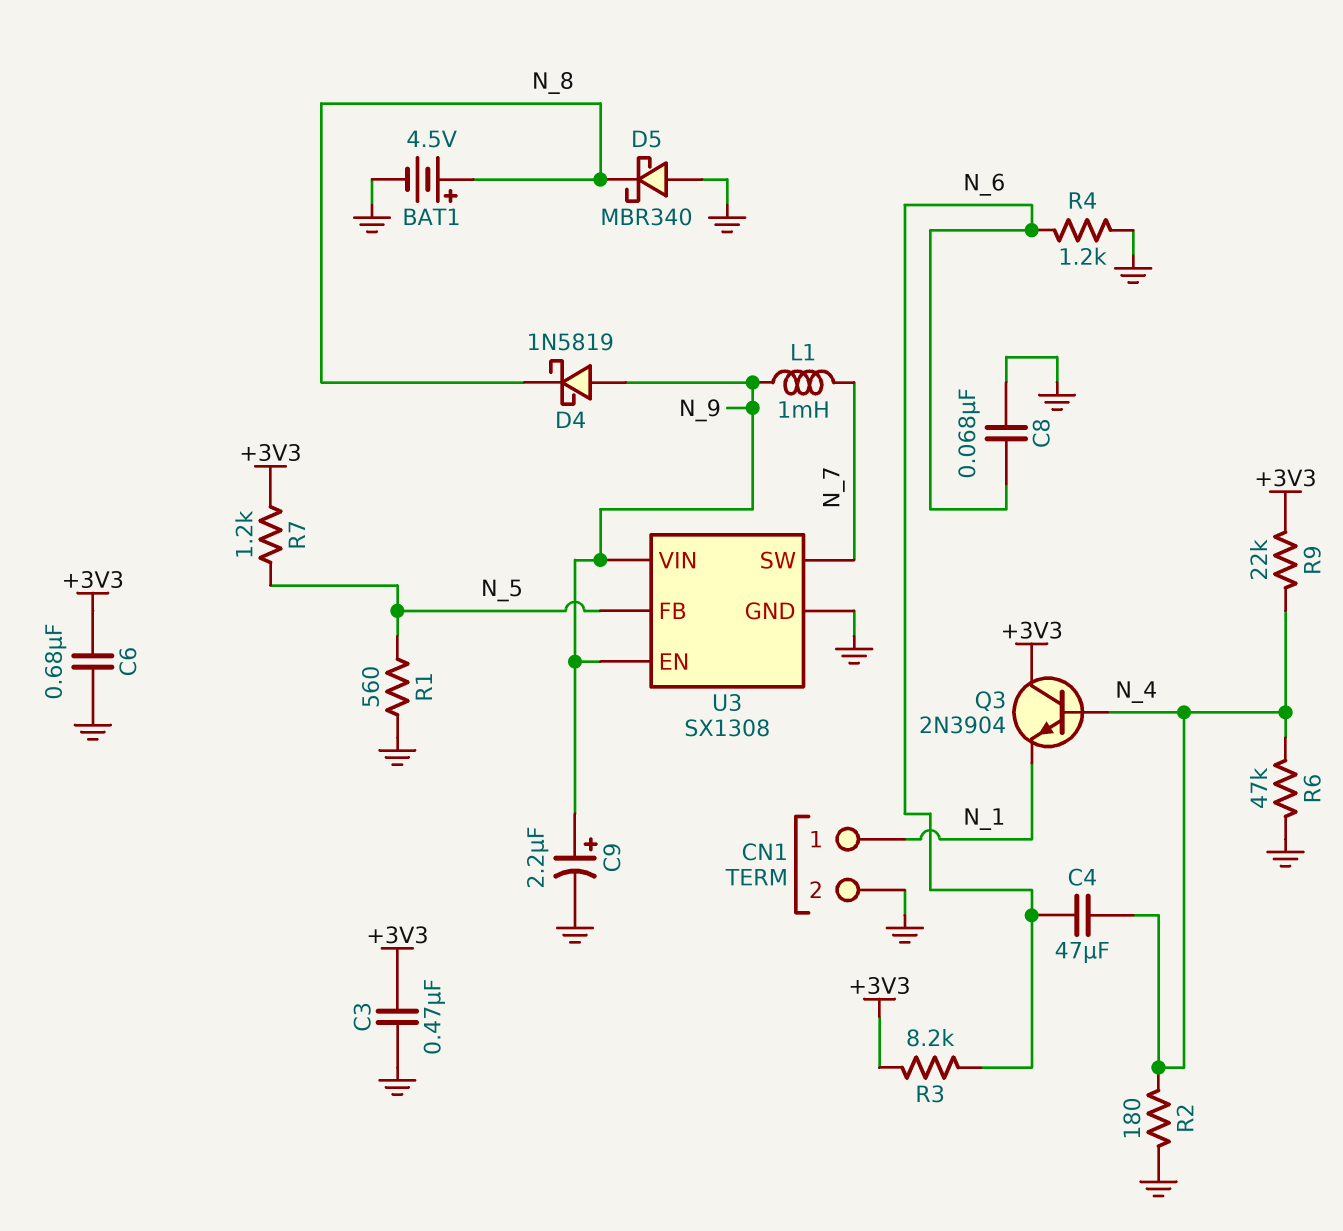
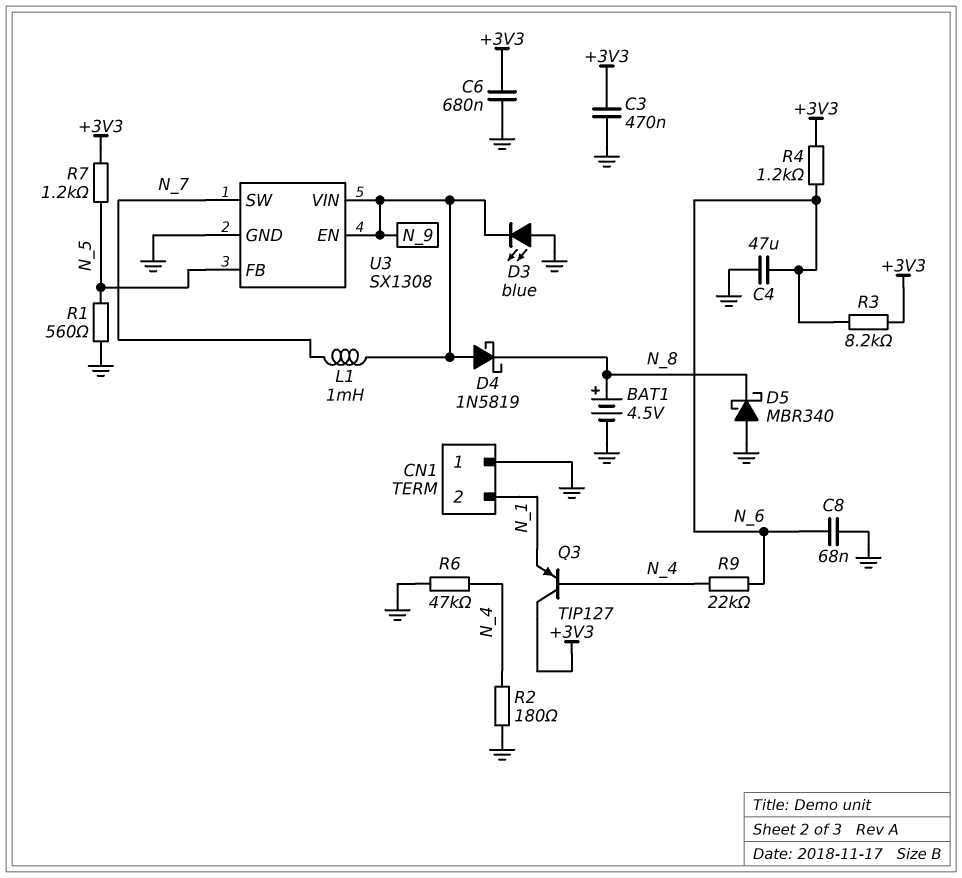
C4: 47uF (N_4, N_6) -> 47uF (GND, N_6)
C9: 2.2uF (plus N_9, minus GND) -> none
CN1 pin 1: N_1 -> GND
CN1 pin 2: GND -> N_1
D3: none -> LED blue (A GND, K N_9)
Q3: NPN 2N3904 (B N_4, C +3V3, E N_1) -> PNP TIP127 (B N_4, C +3V3, E N_1)
R4: 1.2k (GND, N_6) -> 1.2k (+3V3, N_6)
R9: 22k (+3V3, N_4) -> 22k (N_4, N_6)

